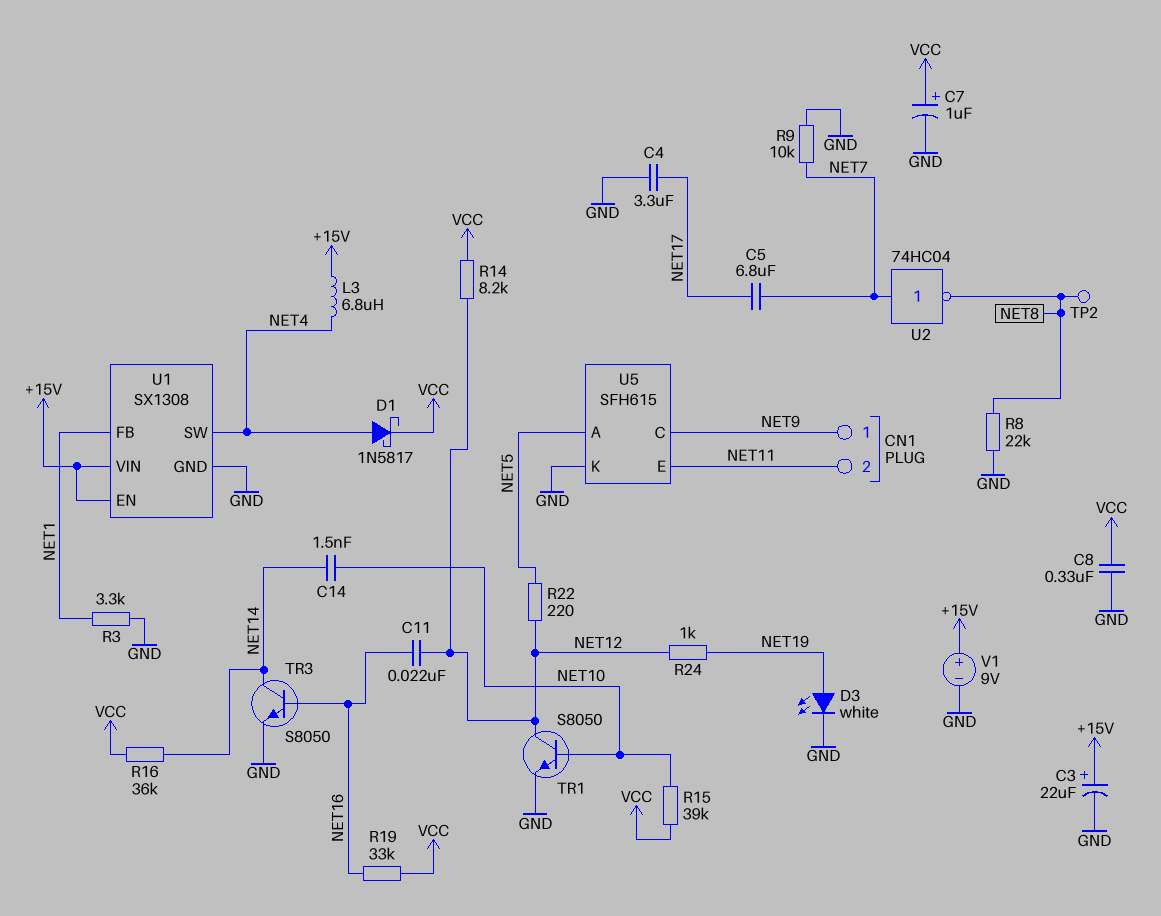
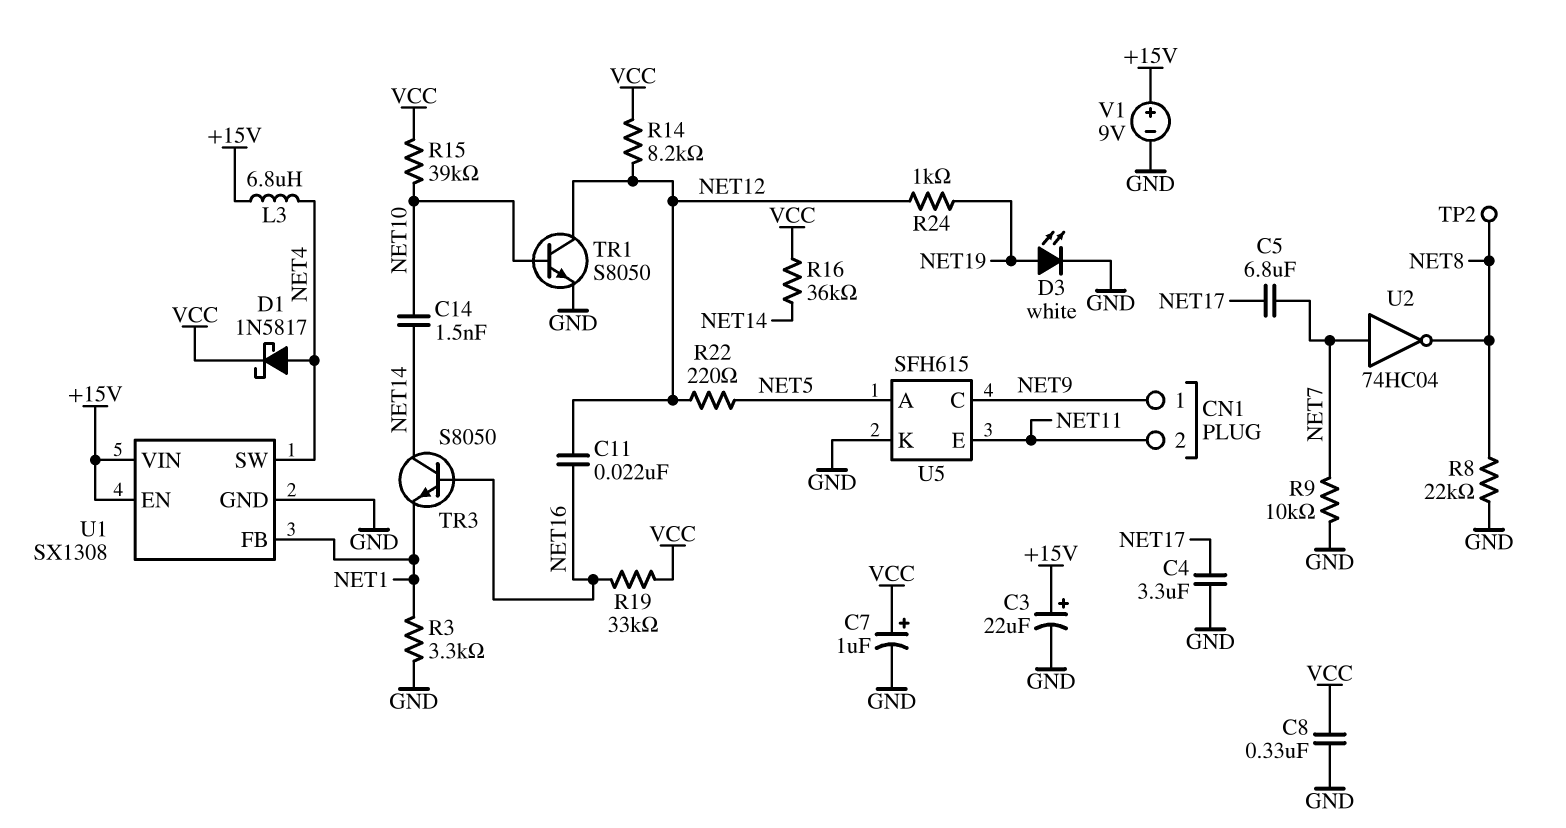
TR3: NPN S8050 (B NET16, C NET14, E GND) -> NPN S8050 (B NET16, C NET14, E NET1)

